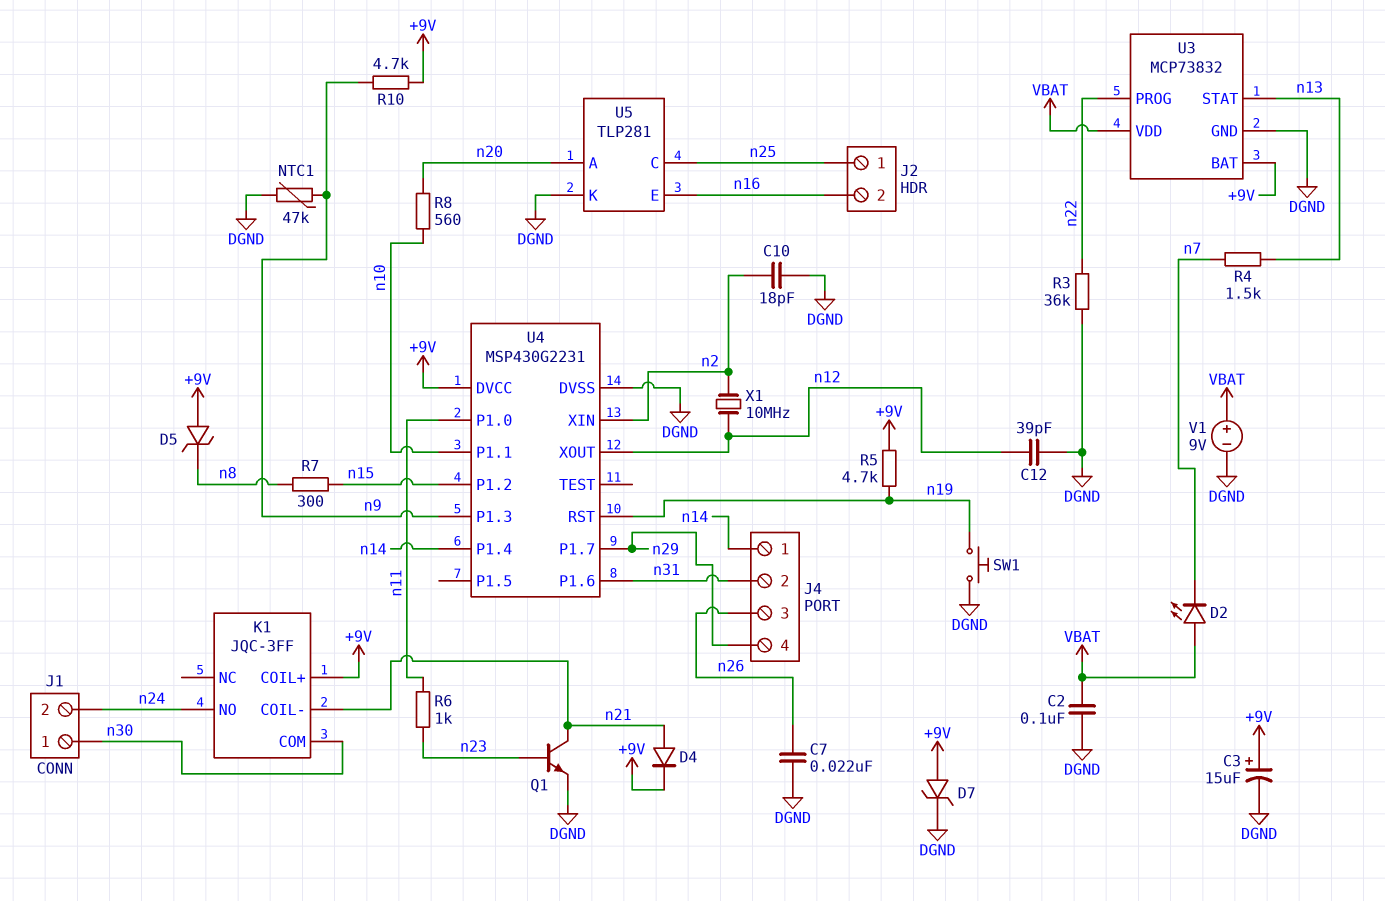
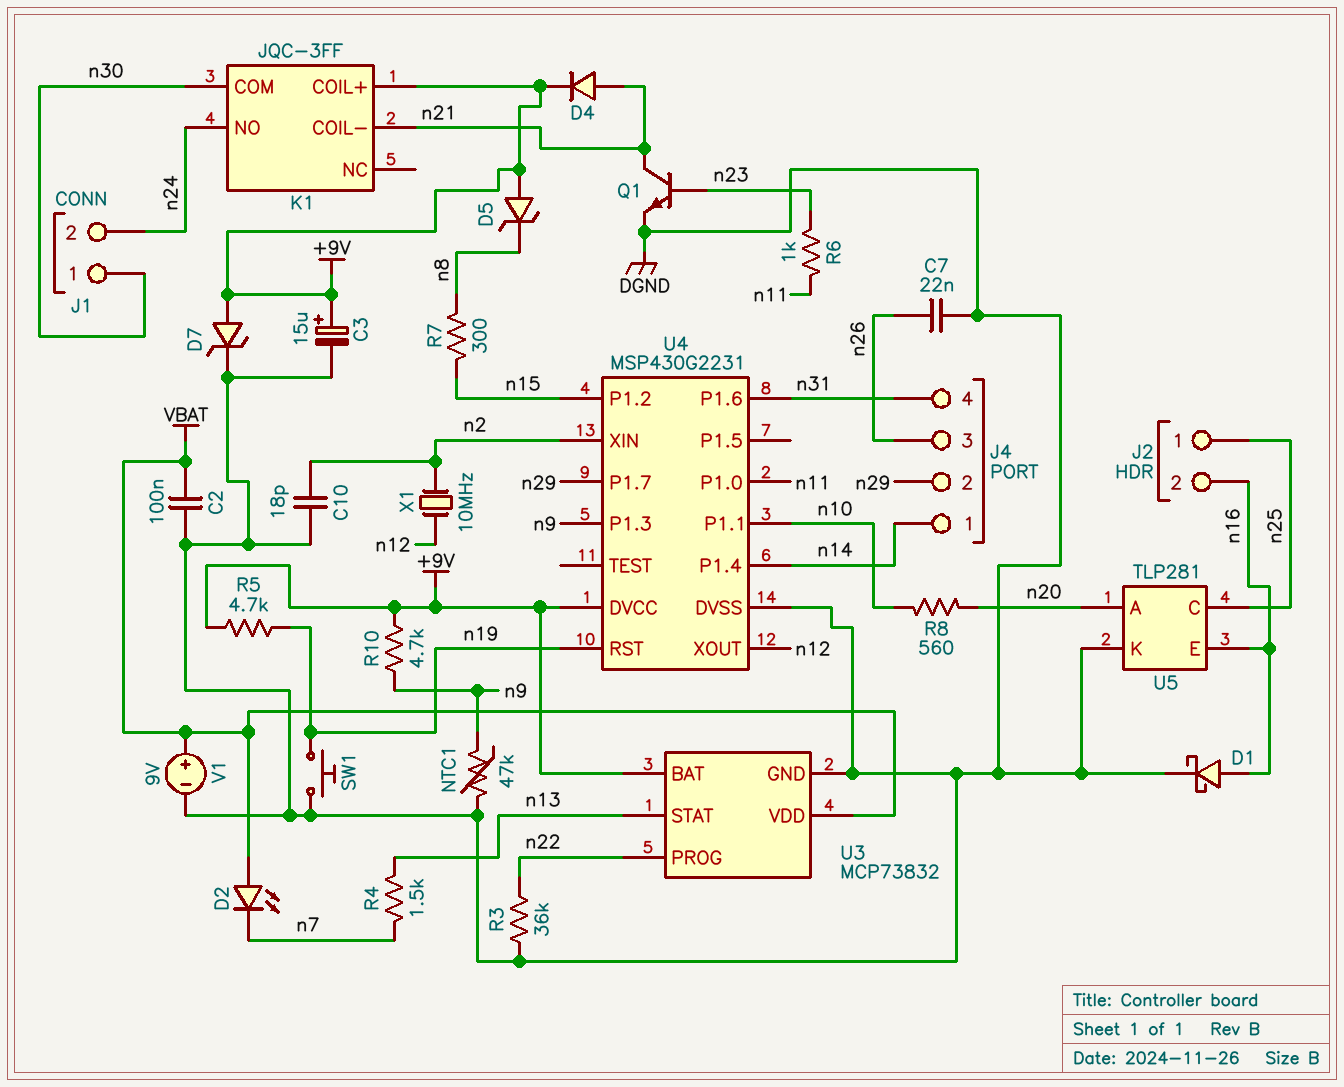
C12: 39pF (DGND, n12) -> none
D1: none -> schottky (A n16, K DGND)
J4 pin 2: n31 -> n29
J4 pin 4: n29 -> n31

